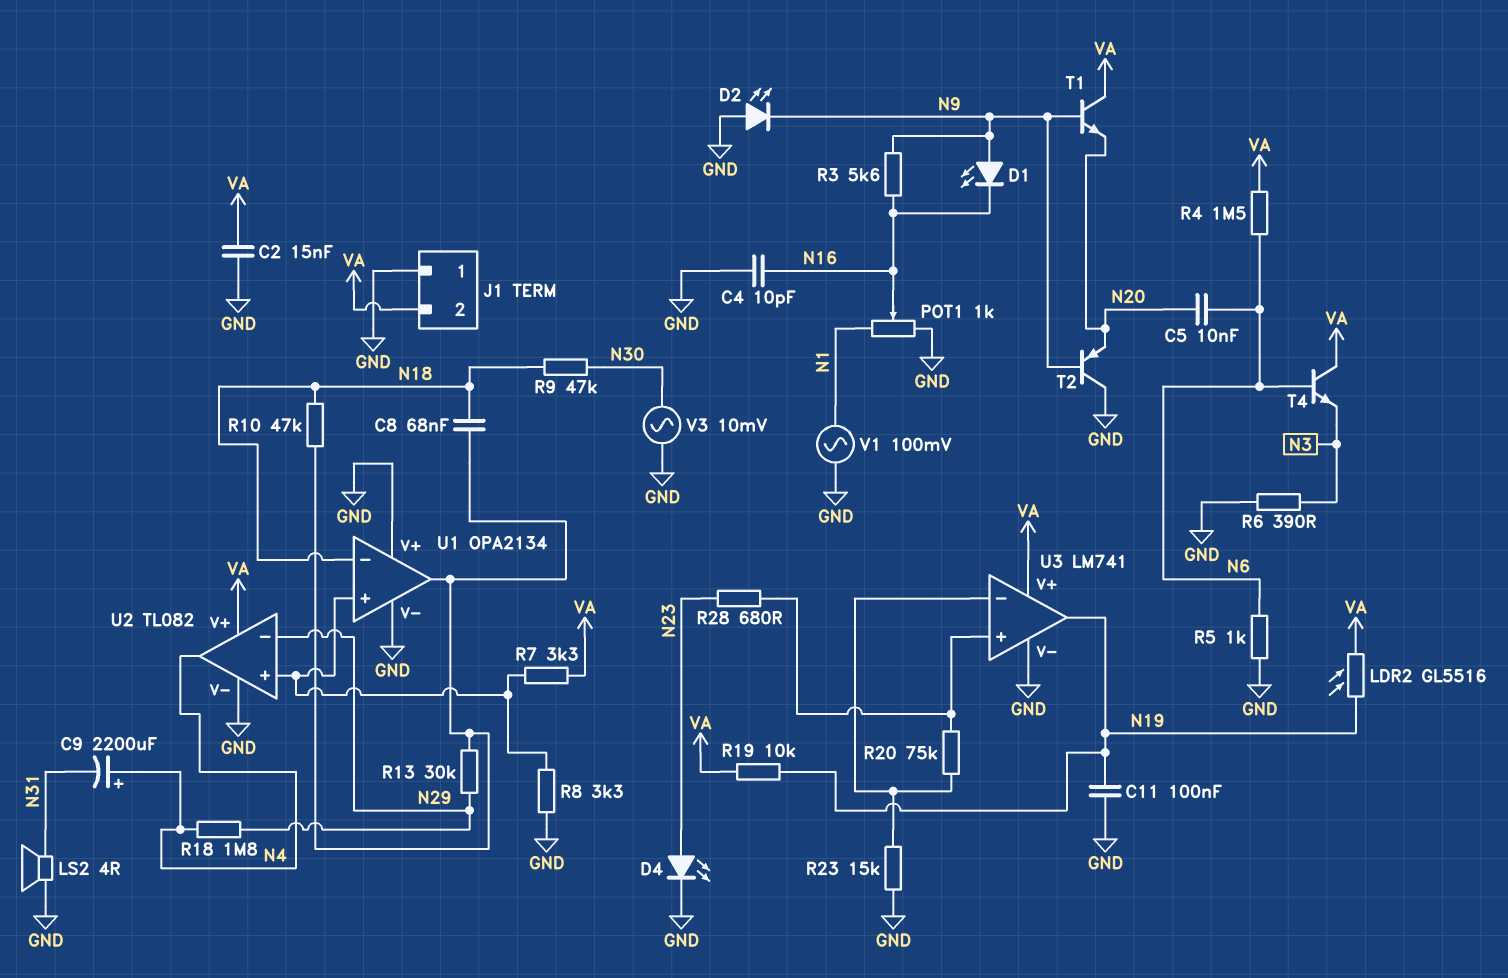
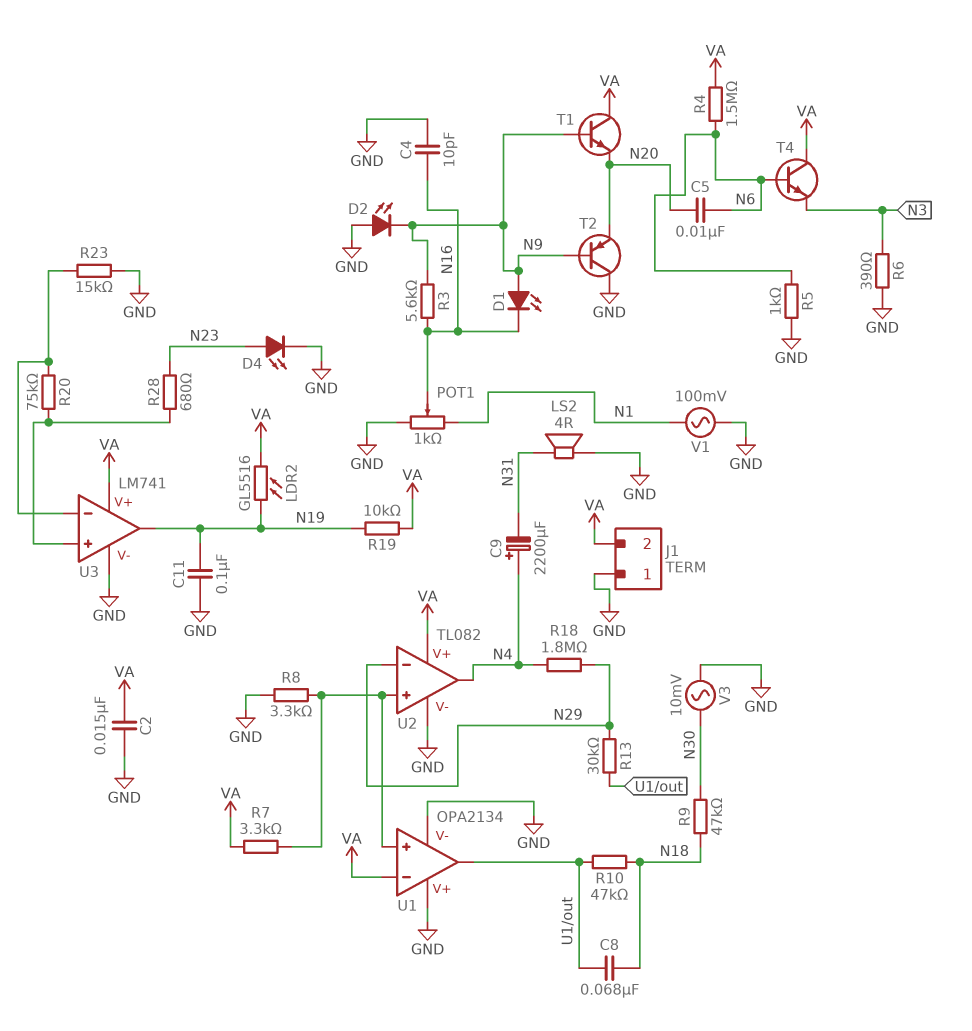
U1 pin in-: N18 -> VA

